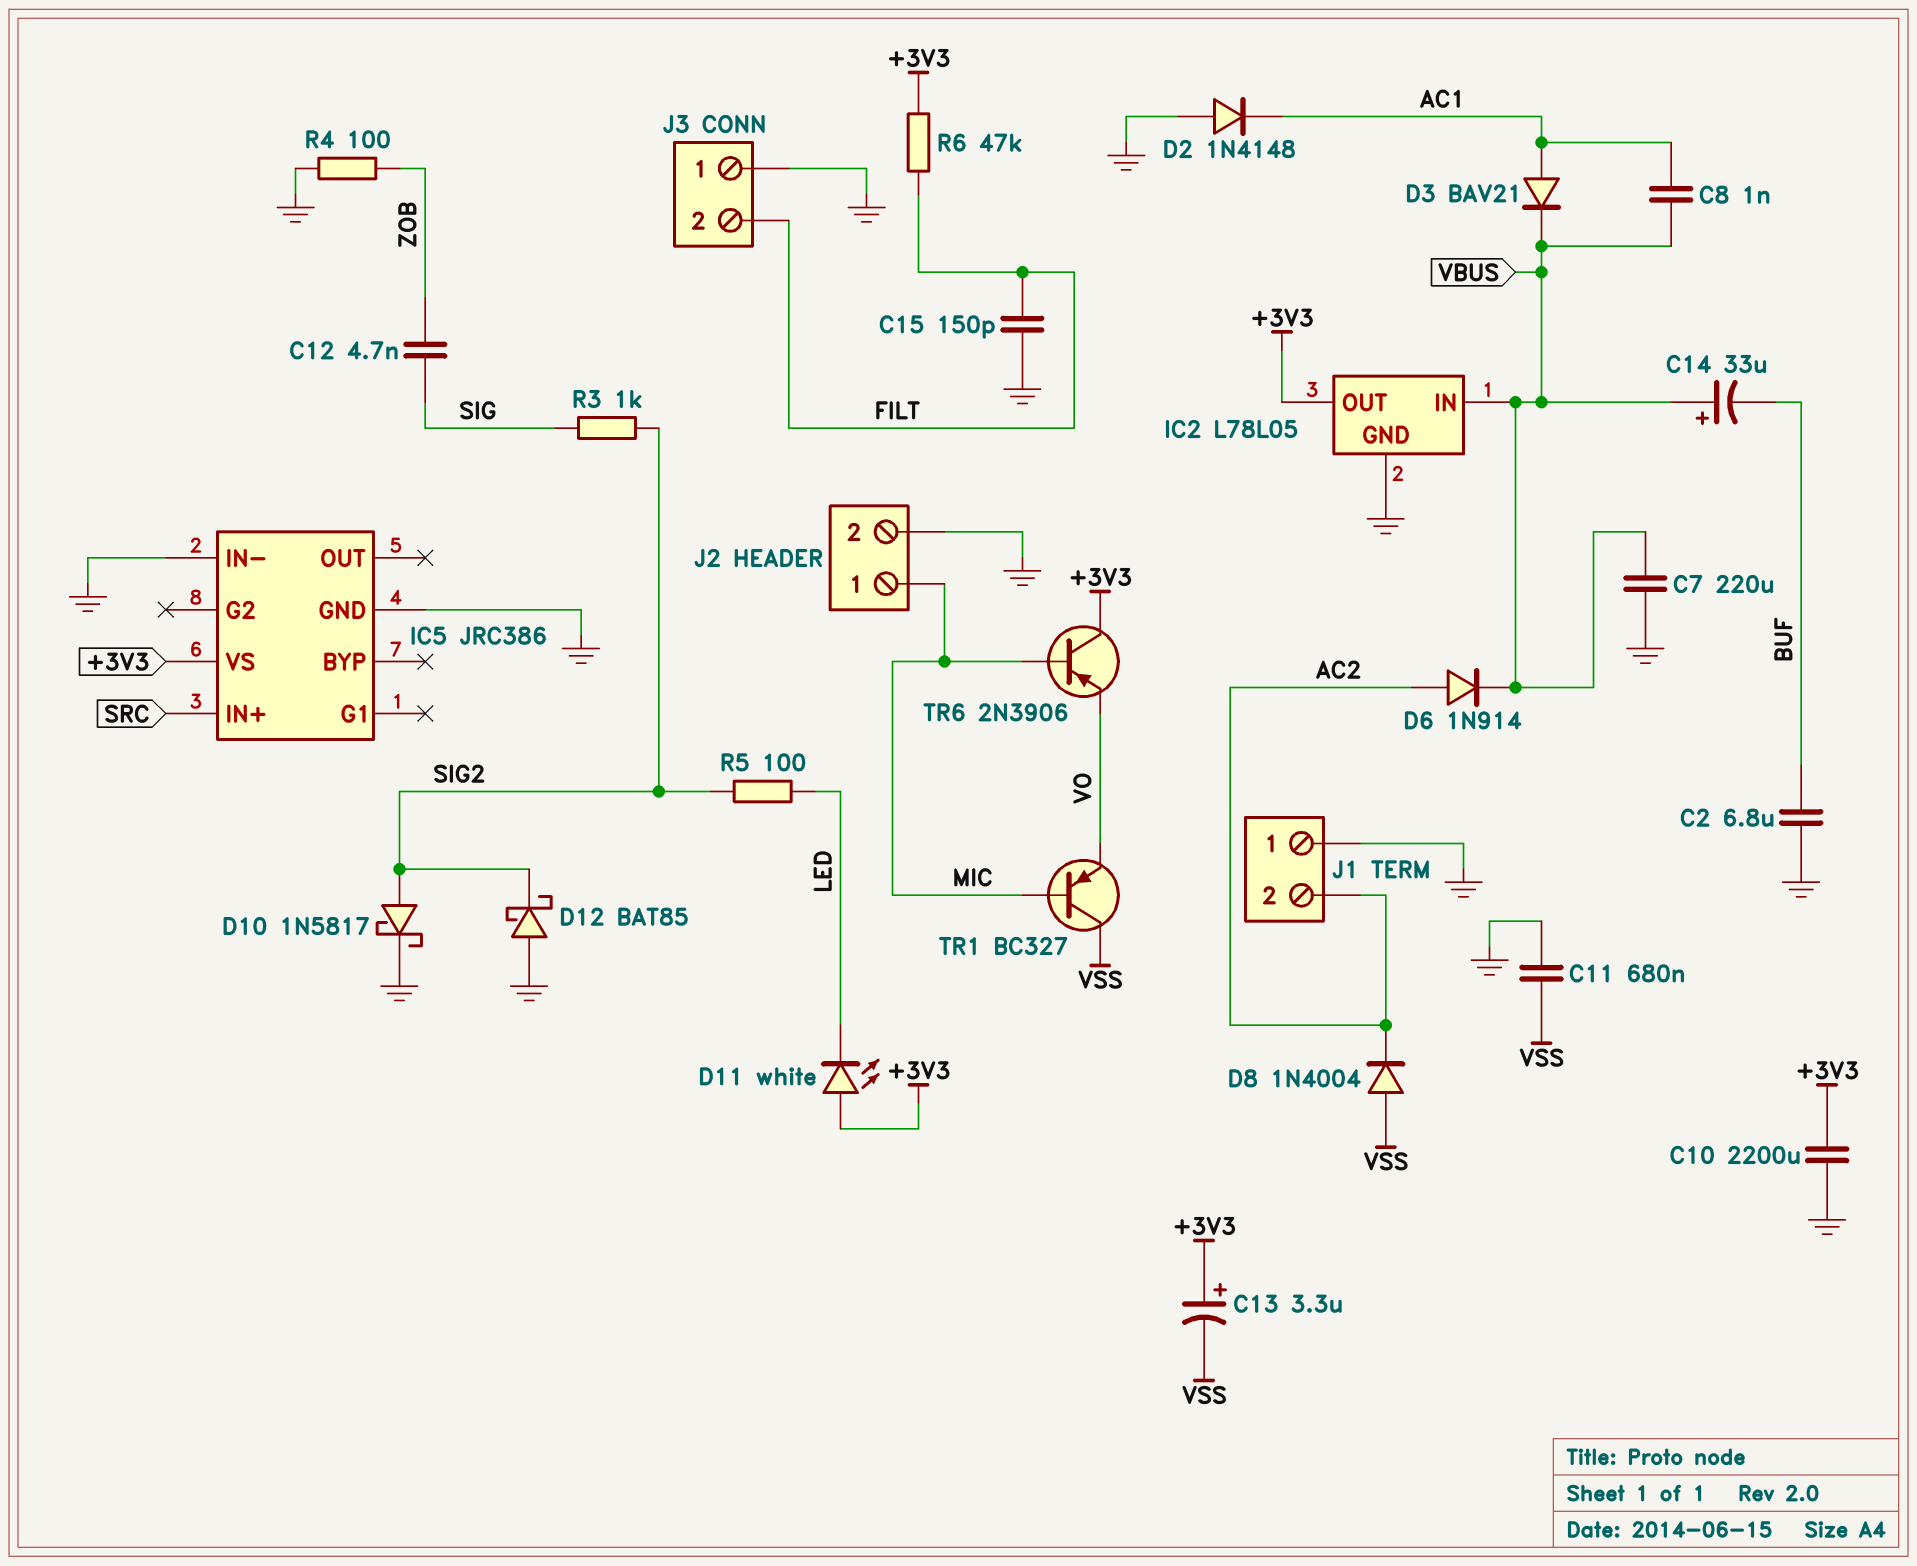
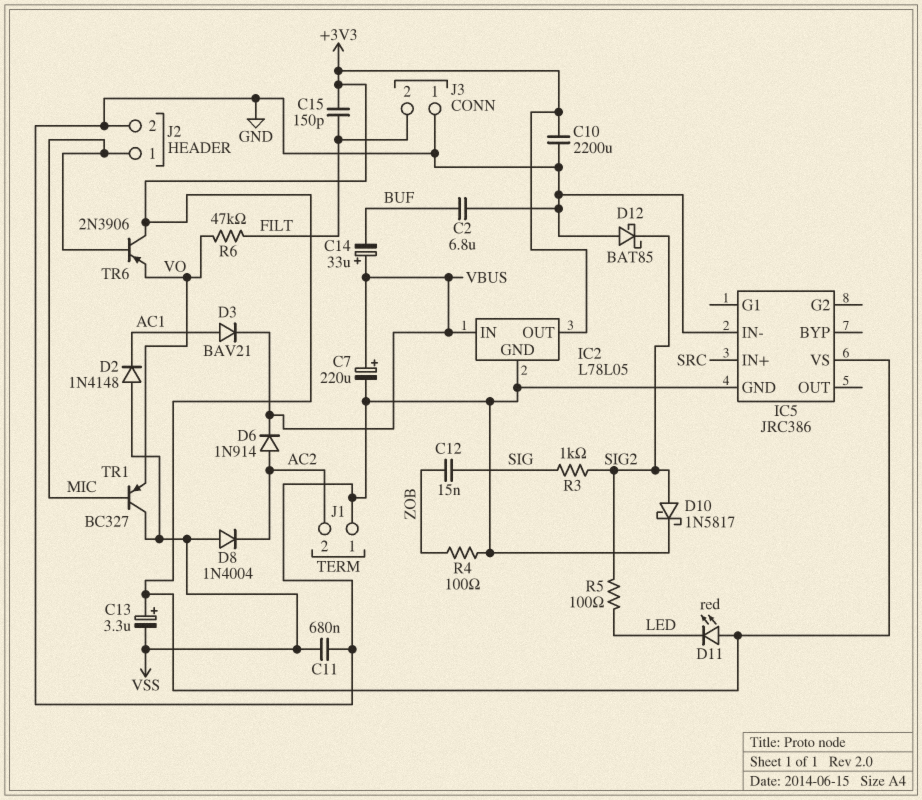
C7: 220uF (GND, VBUS) -> 220uF (plus VBUS, minus GND)
C8: 1nF (AC1, VBUS) -> none
C12: 4.7nF (SIG, ZOB) -> 15nF (SIG, ZOB)
C15: 150pF (FILT, GND) -> 150pF (+3V3, FILT)
D2: diode 1N4148 (A GND, K AC1) -> diode 1N4148 (A VSS, K AC1)
D11: LED white (A +3V3, K LED) -> LED red (A +3V3, K LED)
R6: 47k (+3V3, FILT) -> 47k (FILT, VO)

